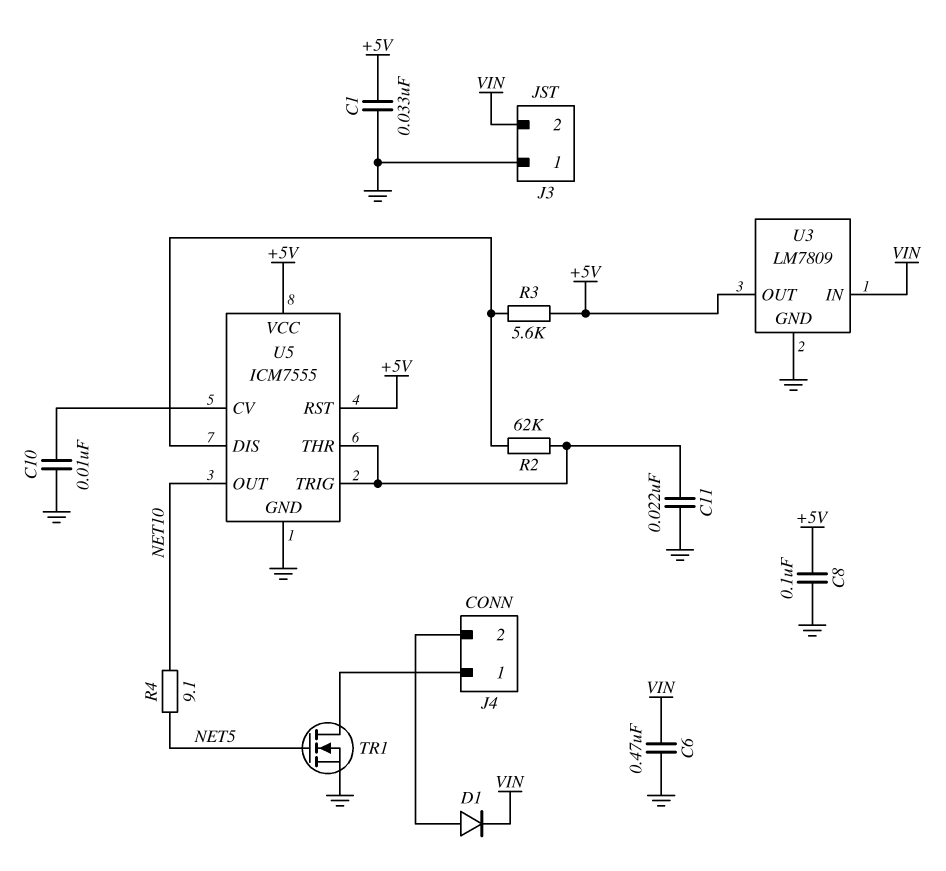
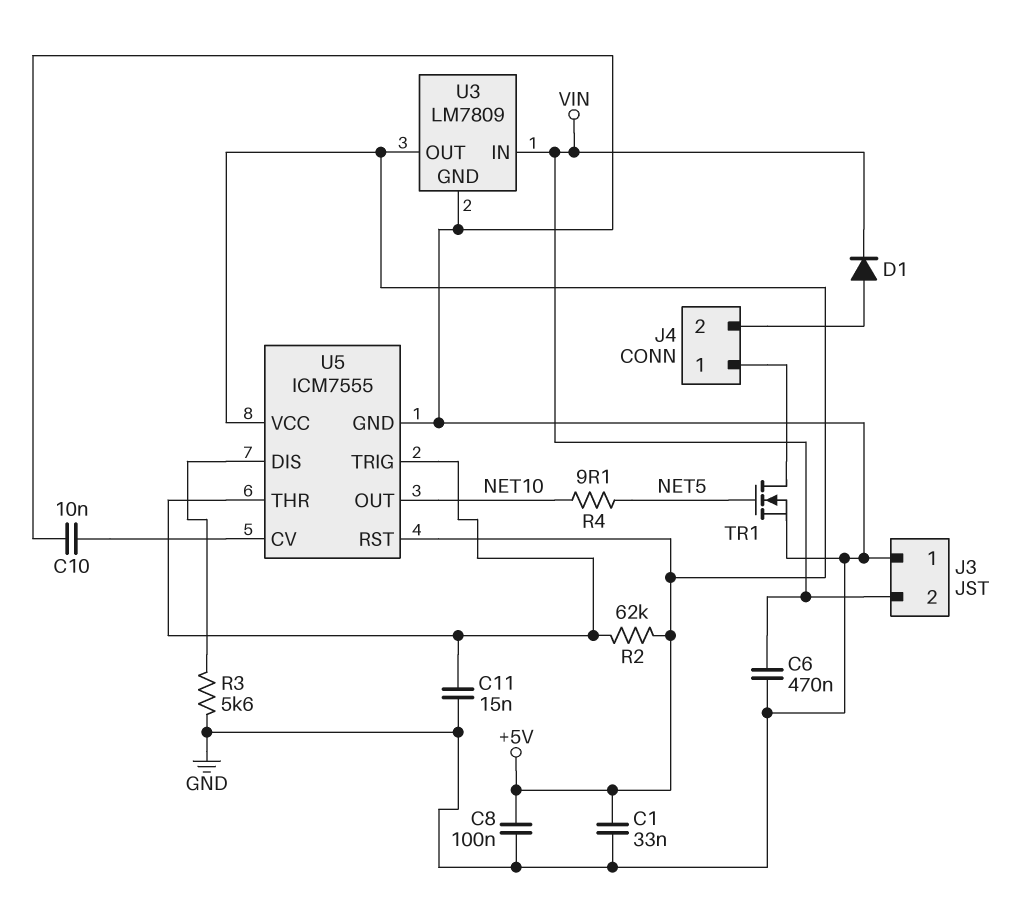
C11: 22nF (GND, U5/THR) -> 15nF (GND, U5/THR)
R2: 62k (U5/DIS, U5/THR) -> 62k (+5V, U5/THR)
R3: 5.6k (+5V, U5/DIS) -> 5.6k (GND, U5/DIS)

